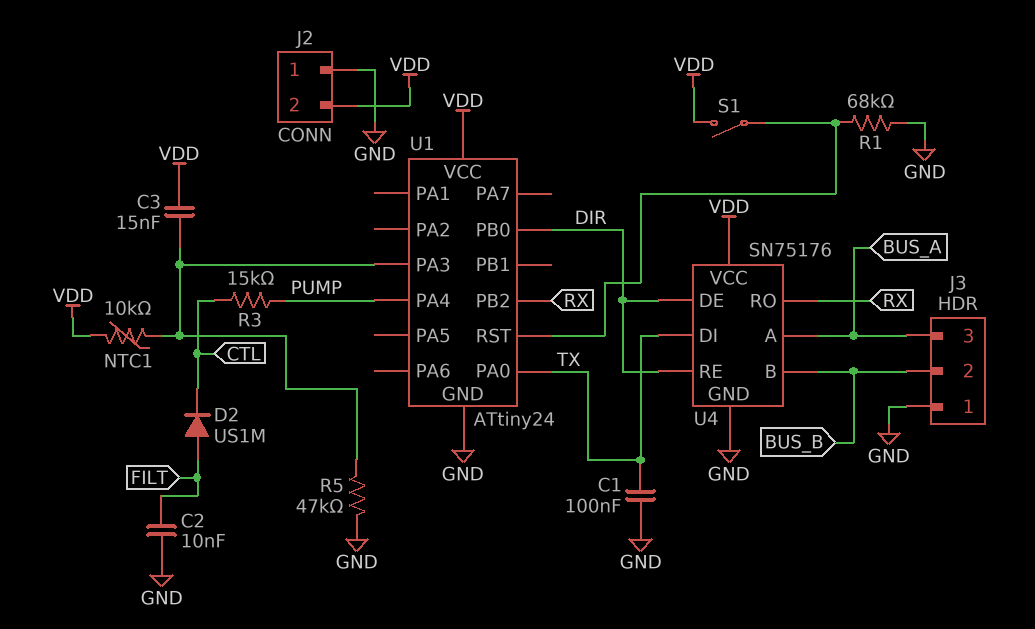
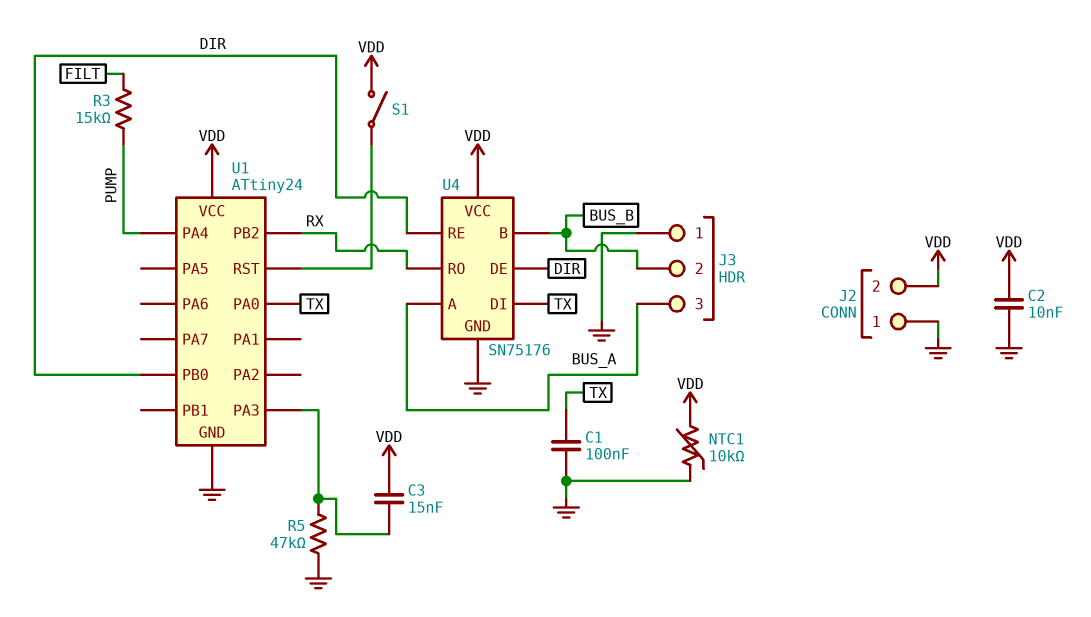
C2: 10nF (FILT, GND) -> 10nF (GND, VDD)
D2: diode US1M (A FILT, K CTL) -> none
NTC1: 10k (U1/PA3, VDD) -> 10k (GND, VDD)
R1: 68k (GND, U1/RST) -> none
R3: 15k (CTL, PUMP) -> 15k (FILT, PUMP)

